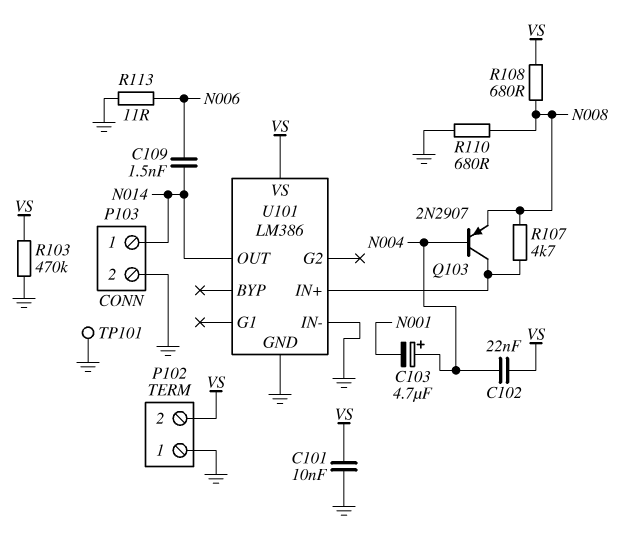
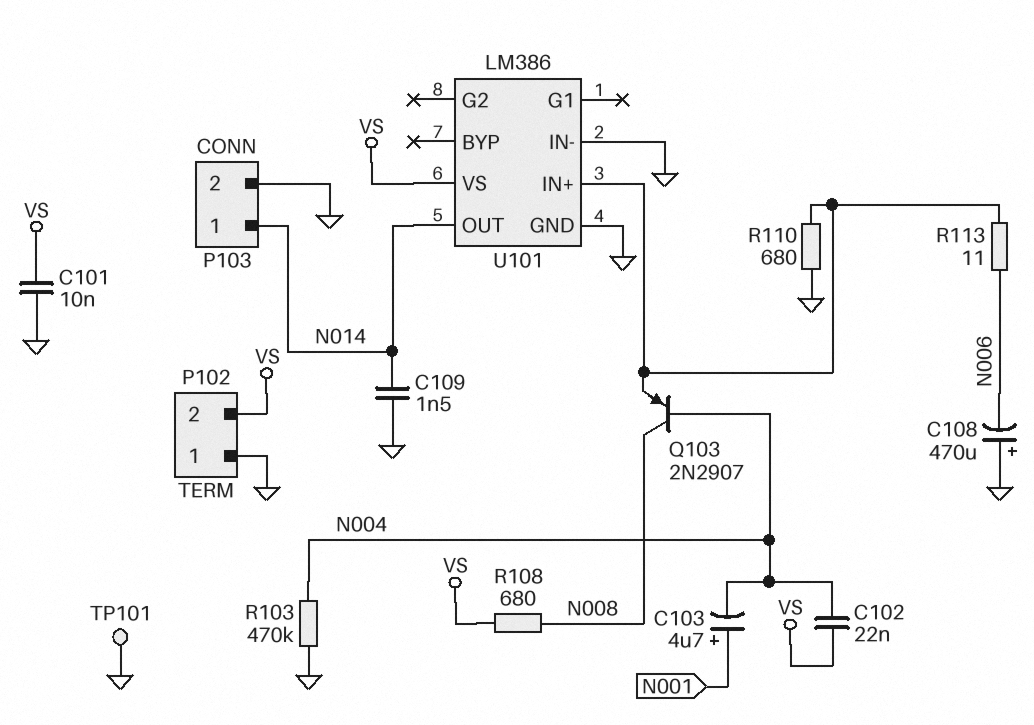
C103: 4.7uF (plus N004, minus N001) -> 4.7uF (plus N001, minus N004)
C108: none -> 470uF (plus GND, minus N006)
C109: 1.5nF (N006, N014) -> 1.5nF (GND, N014)
Q103: PNP 2N2907 (B N004, C U101/IN+, E N008) -> PNP 2N2907 (B N004, C N008, E U101/IN+)
R103: 470k (GND, VS) -> 470k (GND, N004)
R107: 4.7k (N008, U101/IN+) -> none
R110: 680 (GND, N008) -> 680 (GND, U101/IN+)
R113: 11 (GND, N006) -> 11 (N006, U101/IN+)

